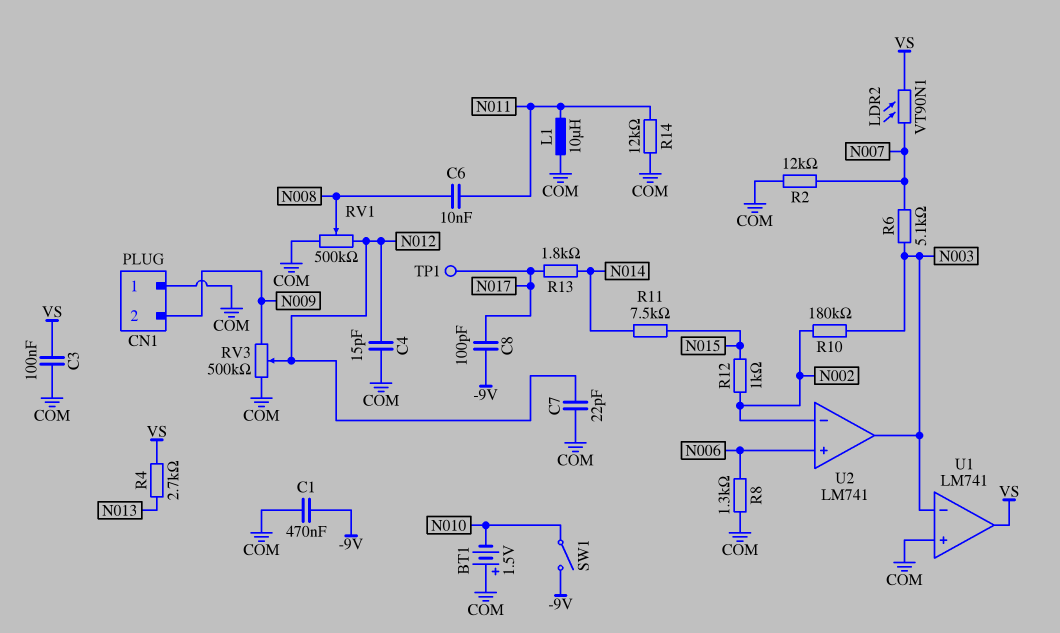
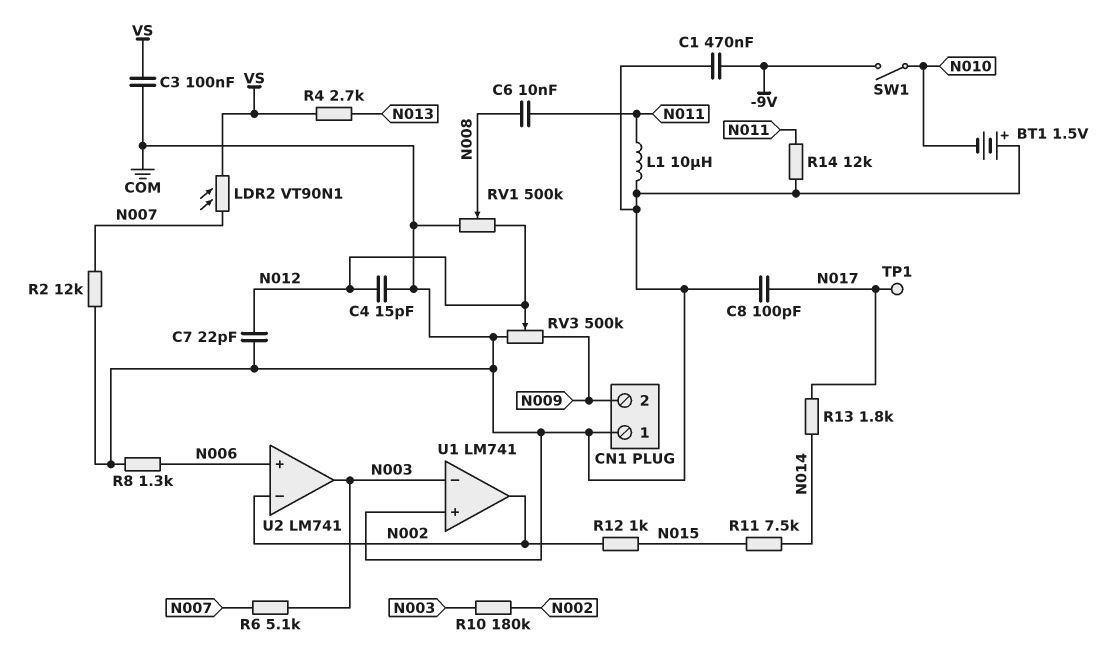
C8: 100pF (-9V, N017) -> 100pF (COM, N017)
U1 pin out: VS -> N002

